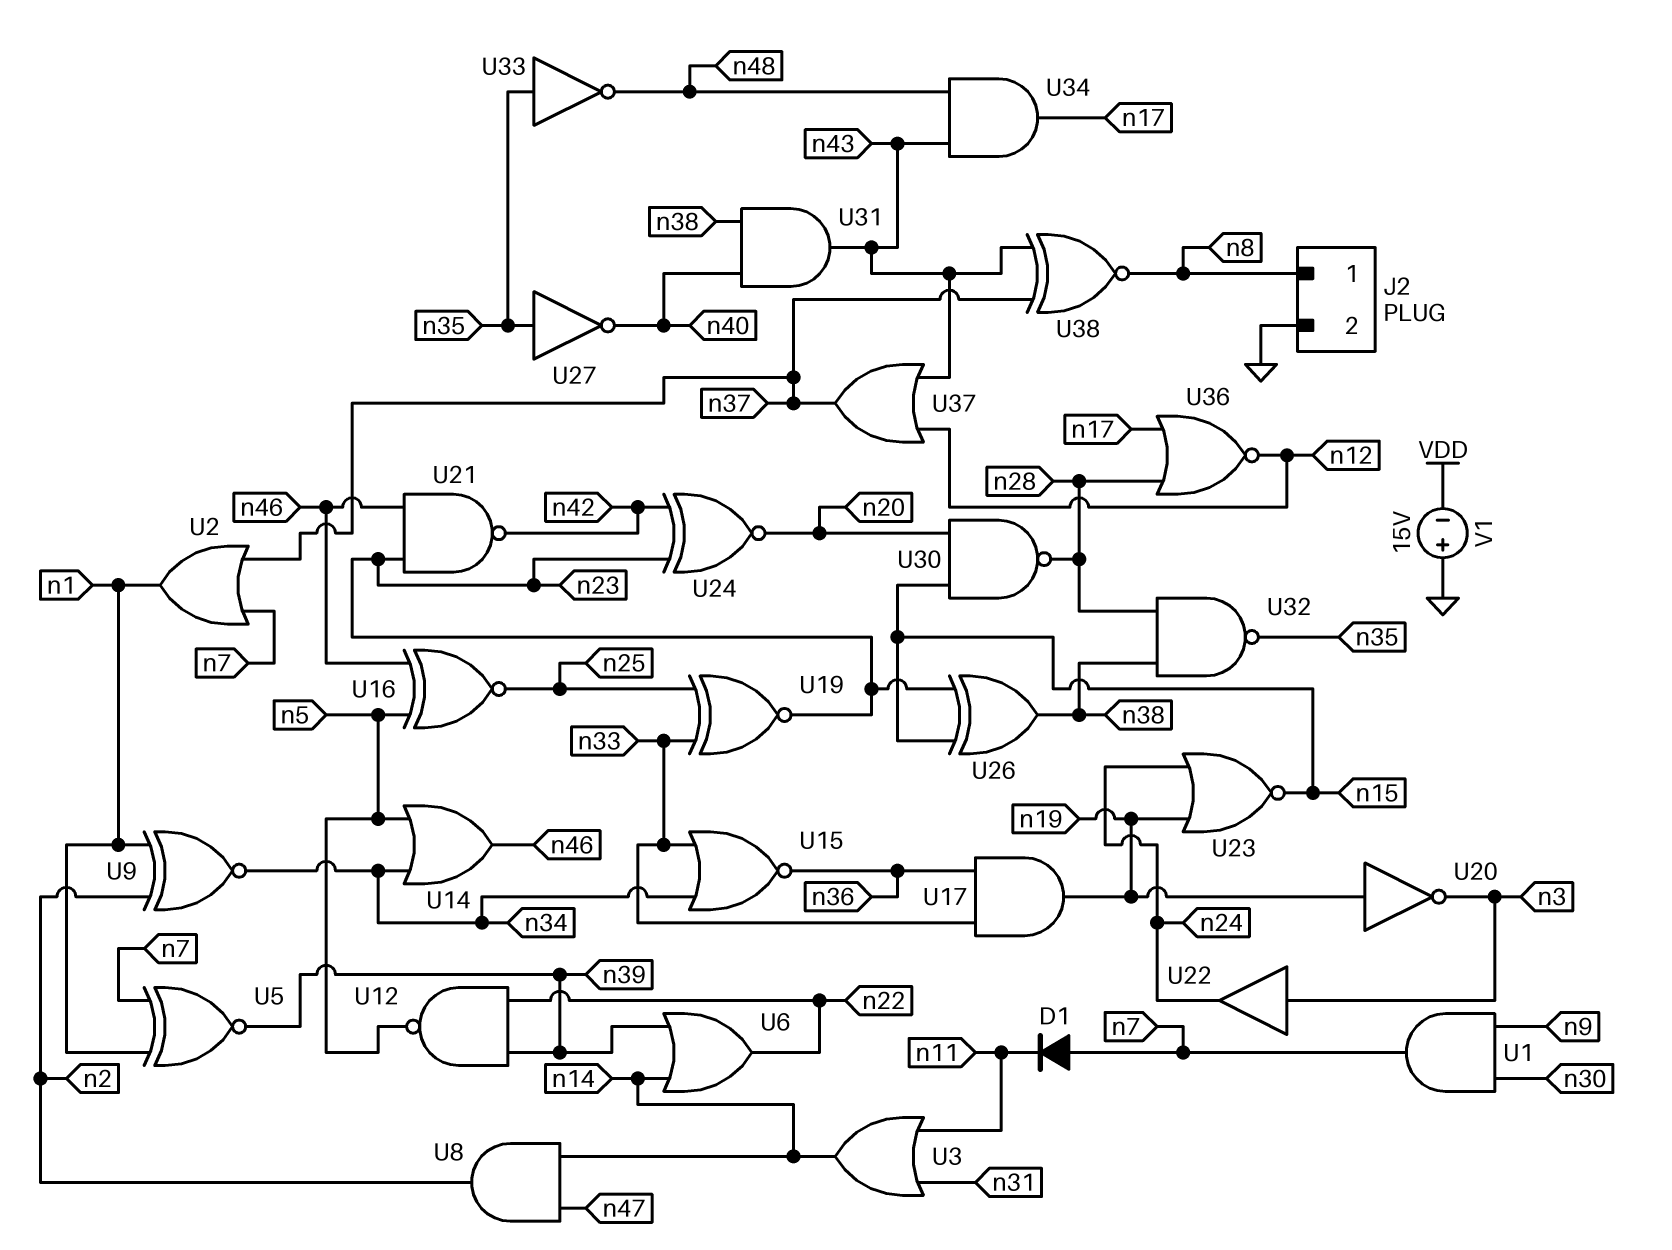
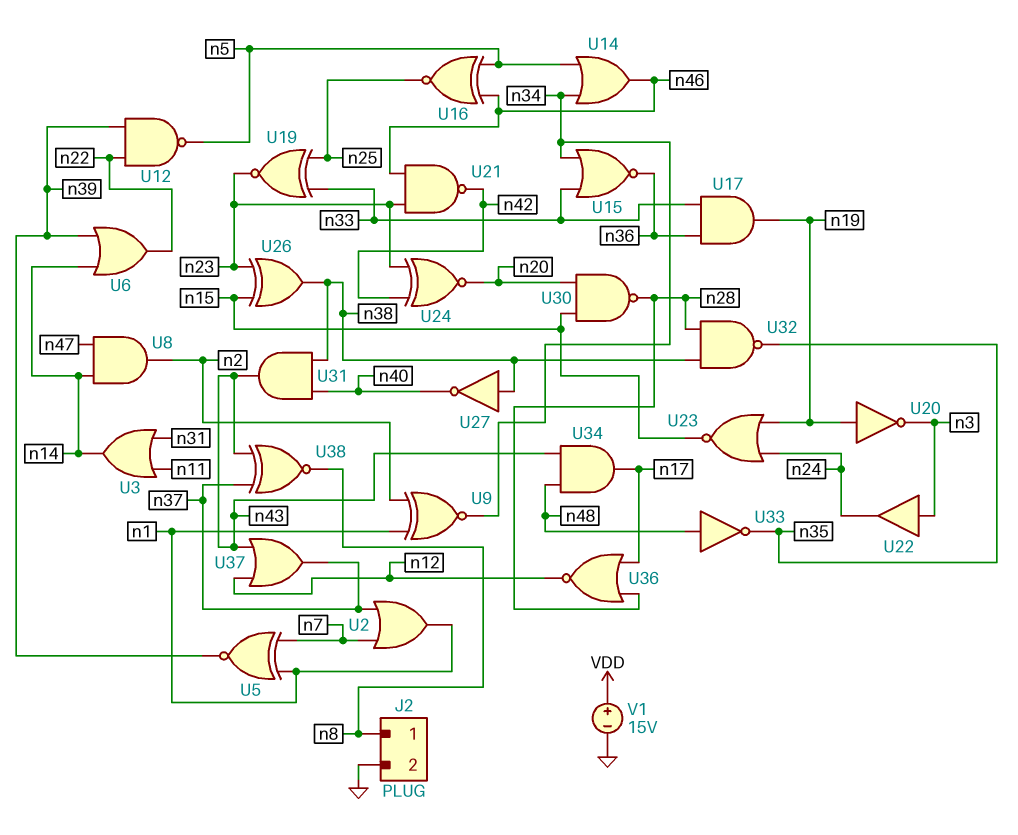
D1: diode (A n7, K n11) -> none
U1: AND (in n9, in n30, out n7) -> none
U27: NOT (in n35, out n40) -> NOT (in n38, out n40)
U33: NOT (in n35, out n48) -> NOT (in n48, out n35)
V1: 15V (plus GND, minus VDD) -> 15V (plus VDD, minus GND)

